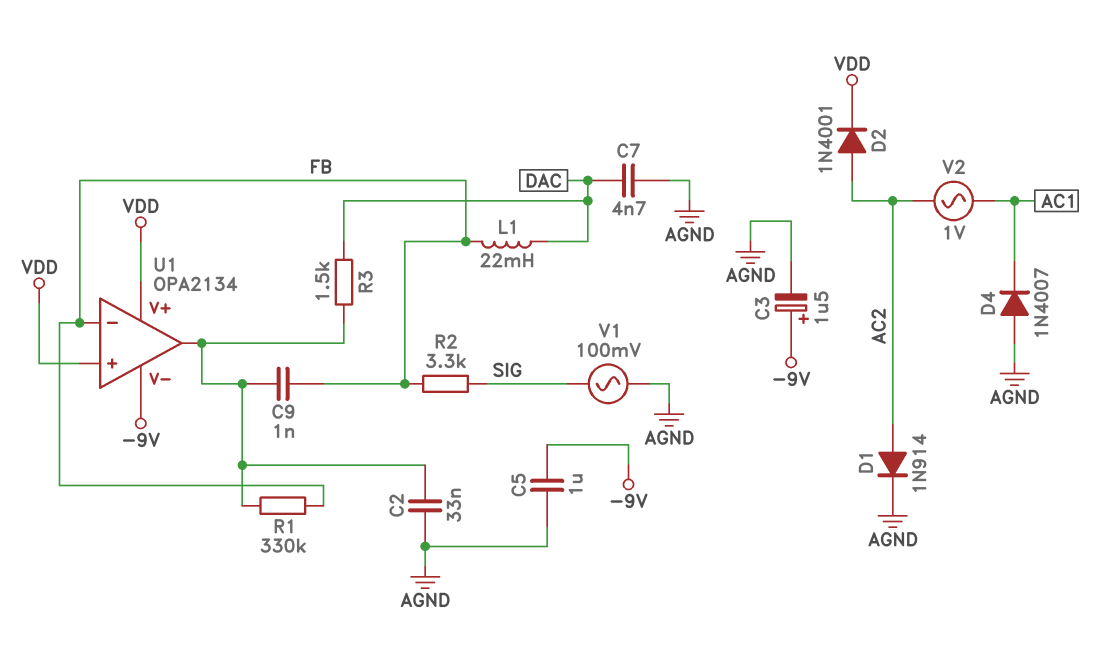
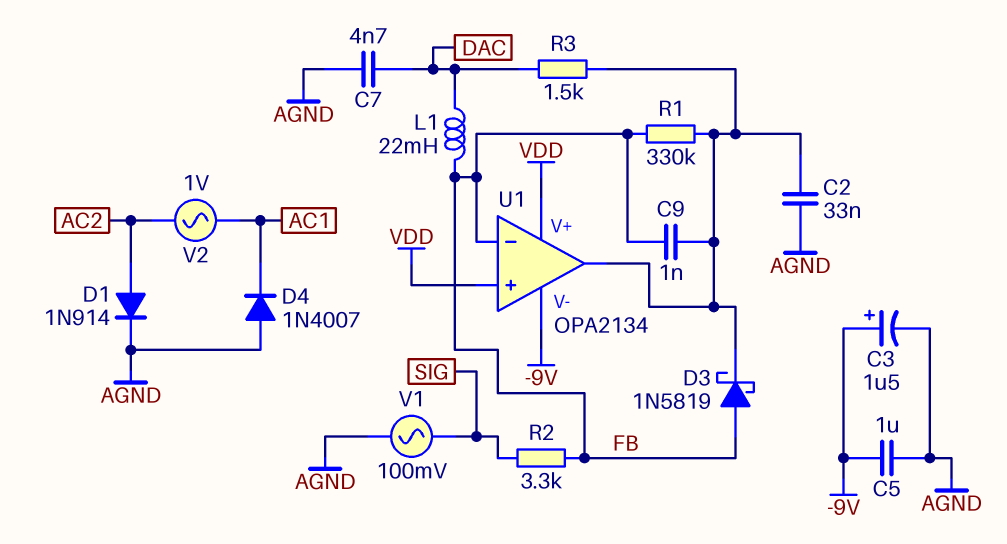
D2: diode 1N4001 (A AC2, K VDD) -> none
D3: none -> schottky 1N5819 (A FB, K U1/out)

